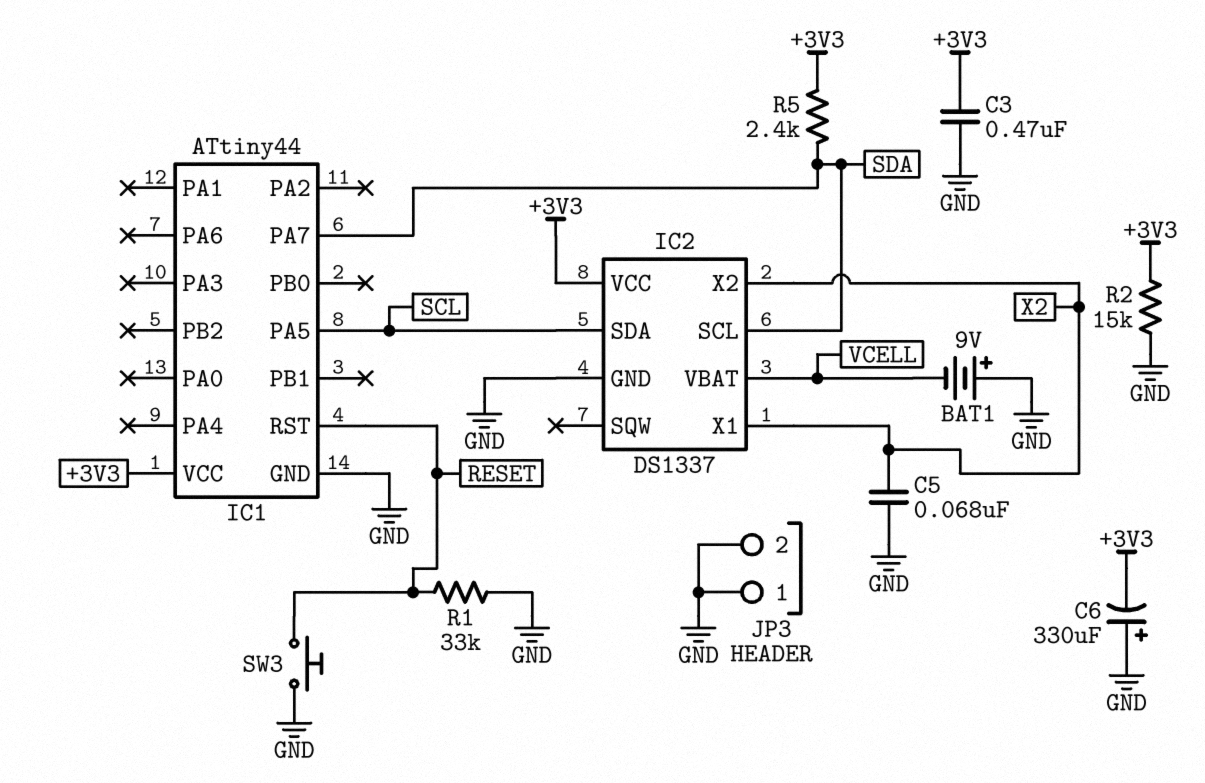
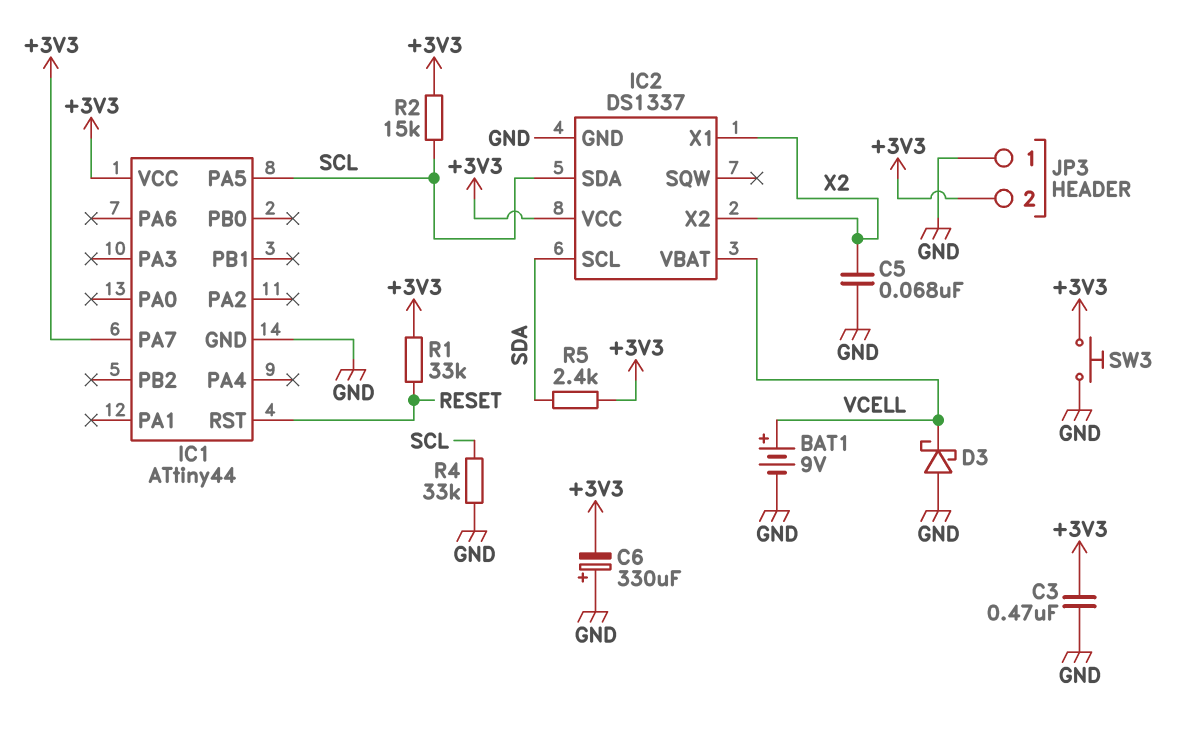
BAT1: 9V (plus GND, minus VCELL) -> 9V (plus VCELL, minus GND)
D3: none -> schottky (A GND, K VCELL)
IC1 pin PA7: SDA -> +3V3
JP3 pin 2: GND -> +3V3
R1: 33k (GND, RESET) -> 33k (+3V3, RESET)
R2: 15k (+3V3, GND) -> 15k (+3V3, SCL)
R4: none -> 33k (GND, SCL)
SW3: button (GND, RESET) -> button (+3V3, GND)

